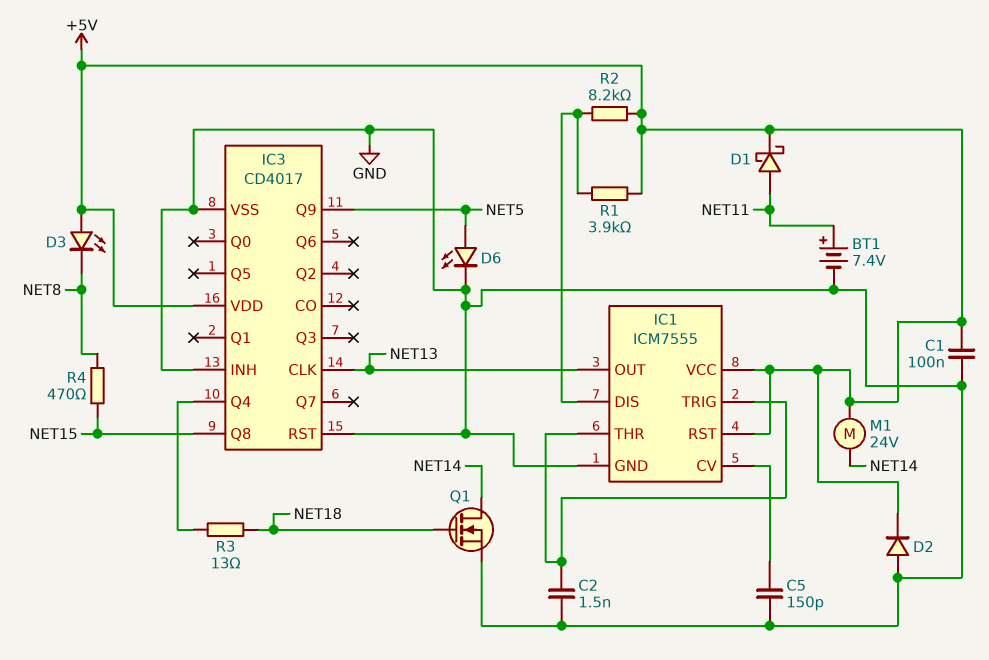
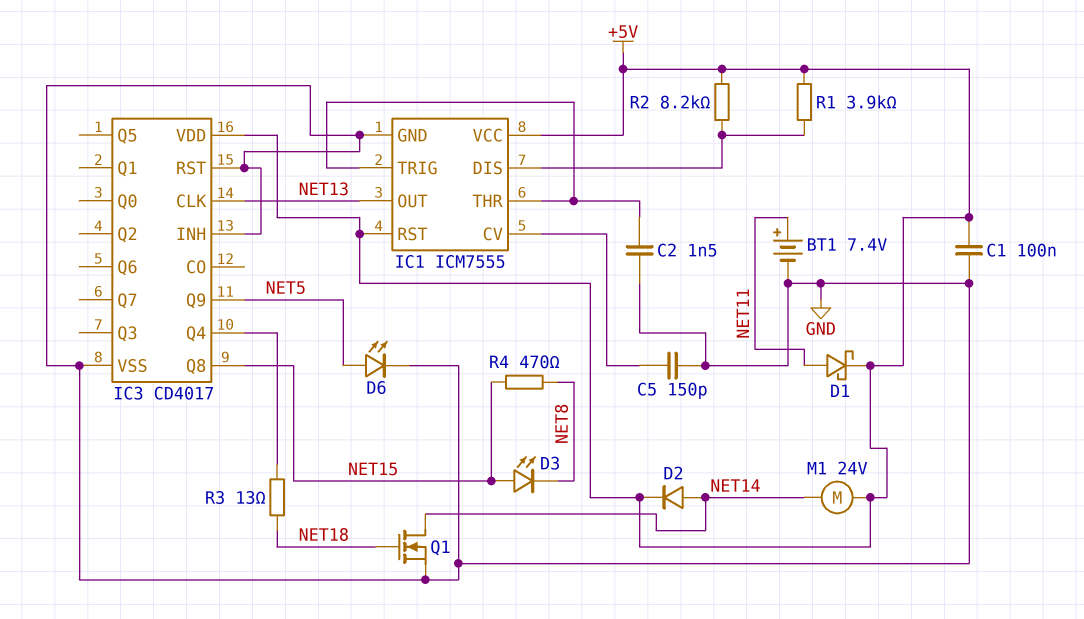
D2: diode (A GND, K +5V) -> diode (A NET14, K +5V)
D3: LED (A +5V, K NET8) -> LED (A NET15, K NET8)

